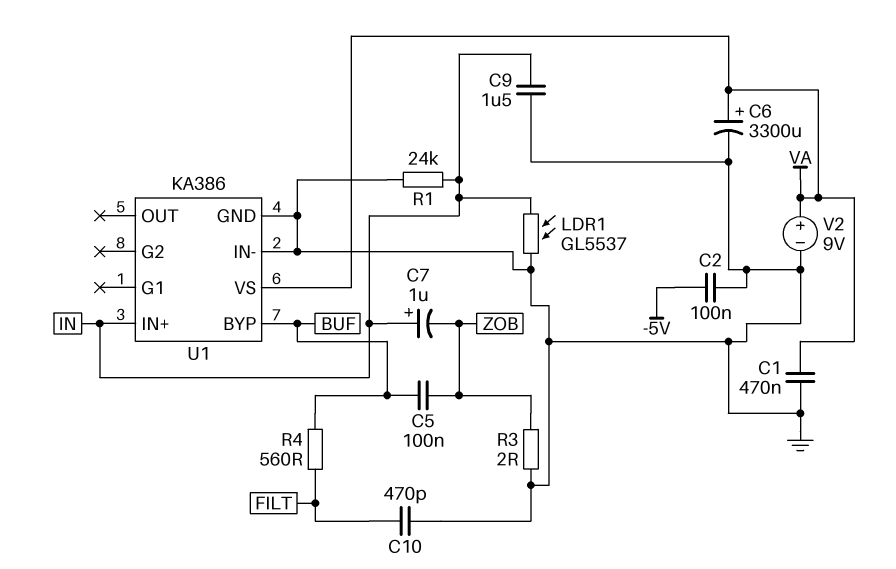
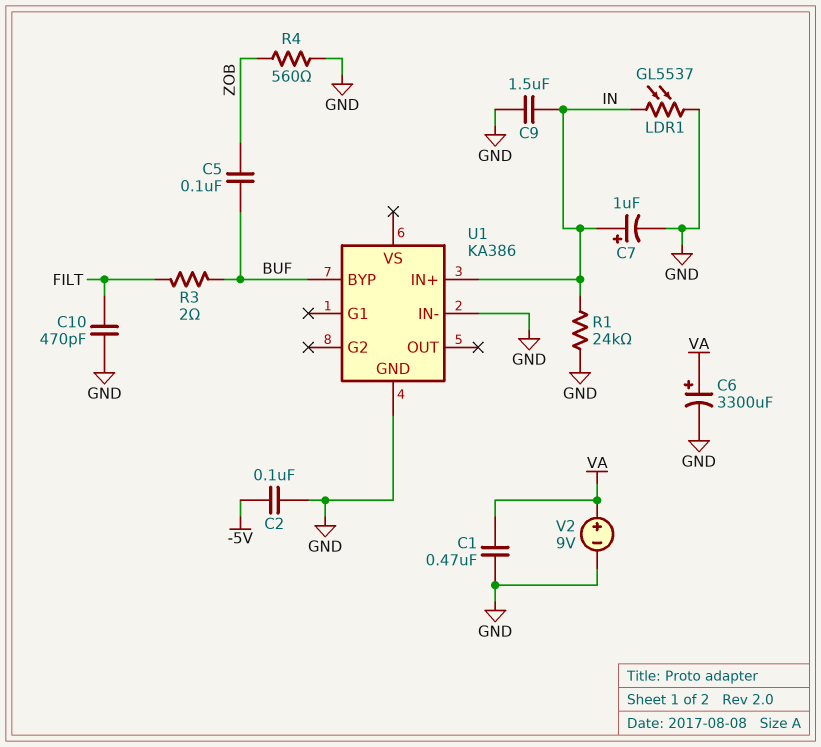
C7: 1uF (plus IN, minus ZOB) -> 1uF (plus IN, minus GND)
R3: 2 (GND, ZOB) -> 2 (BUF, FILT)
R4: 560 (BUF, FILT) -> 560 (GND, ZOB)
U1 pin VS: VA -> none

